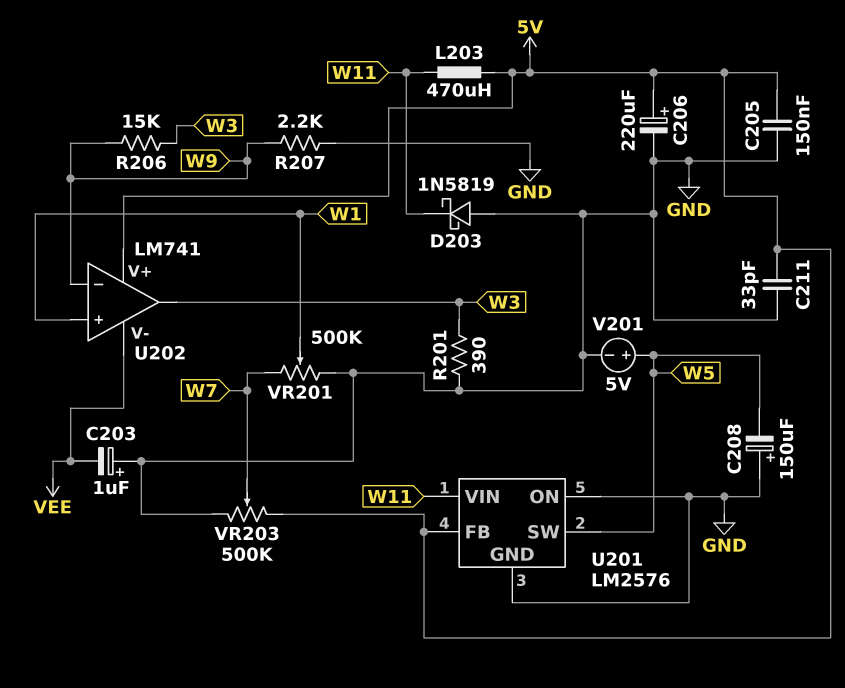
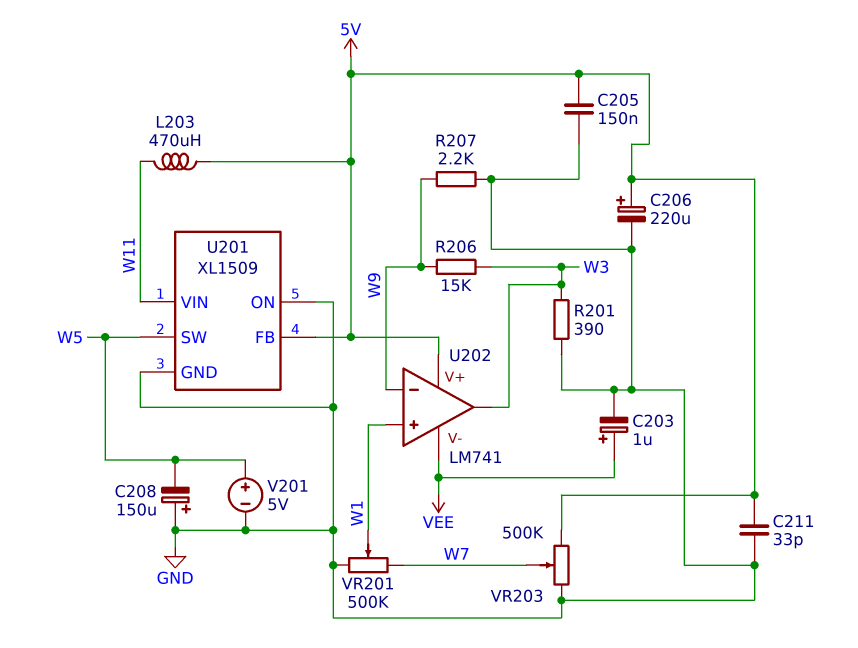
C203: 1uF (plus GND, minus VEE) -> 1uF (plus VEE, minus GND)
D203: schottky 1N5819 (A GND, K W11) -> none
U201: LM2576 -> XL1509

